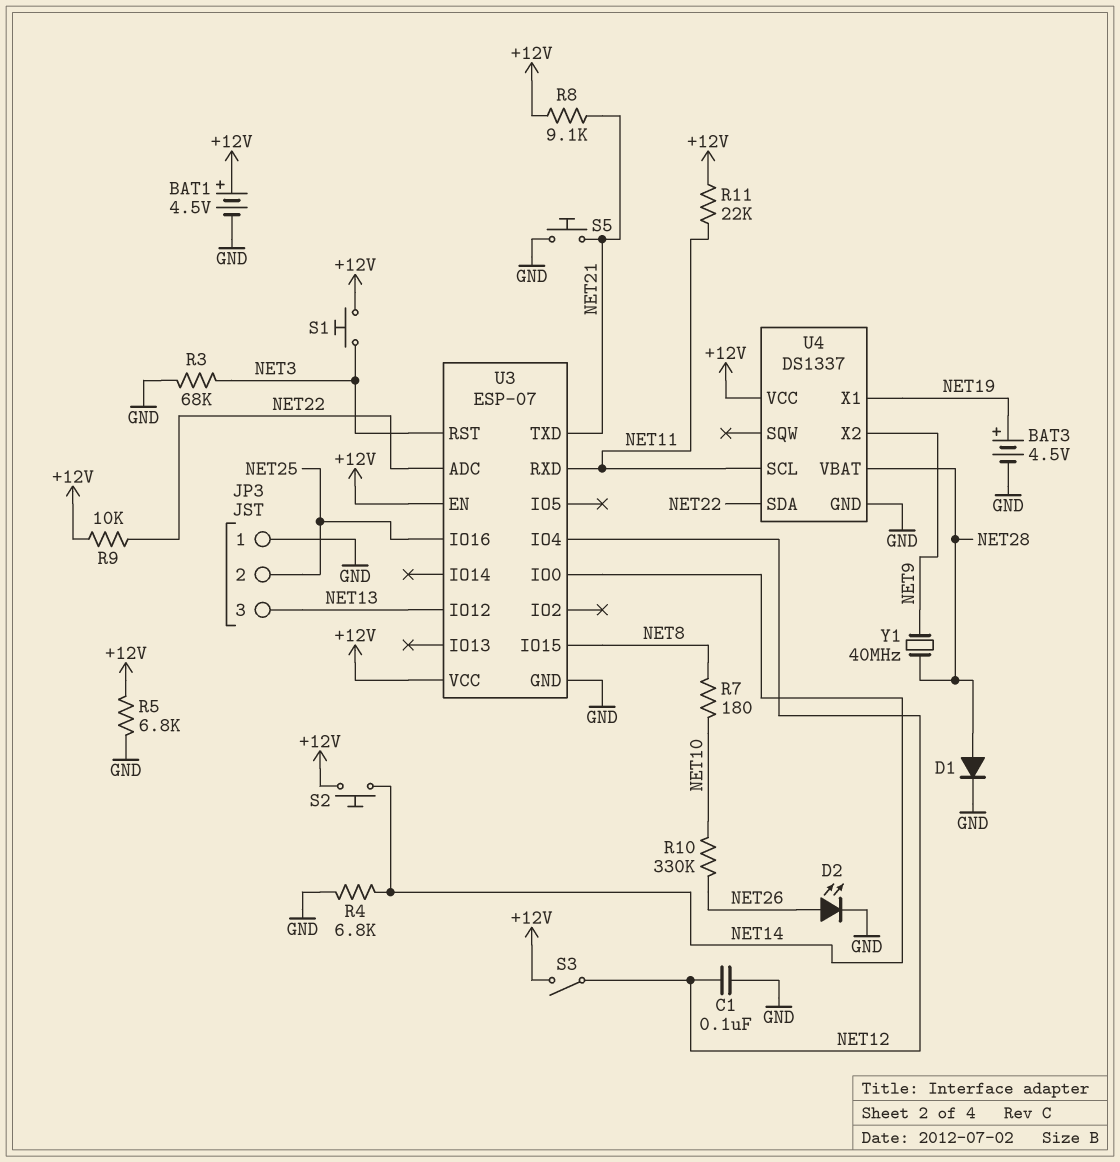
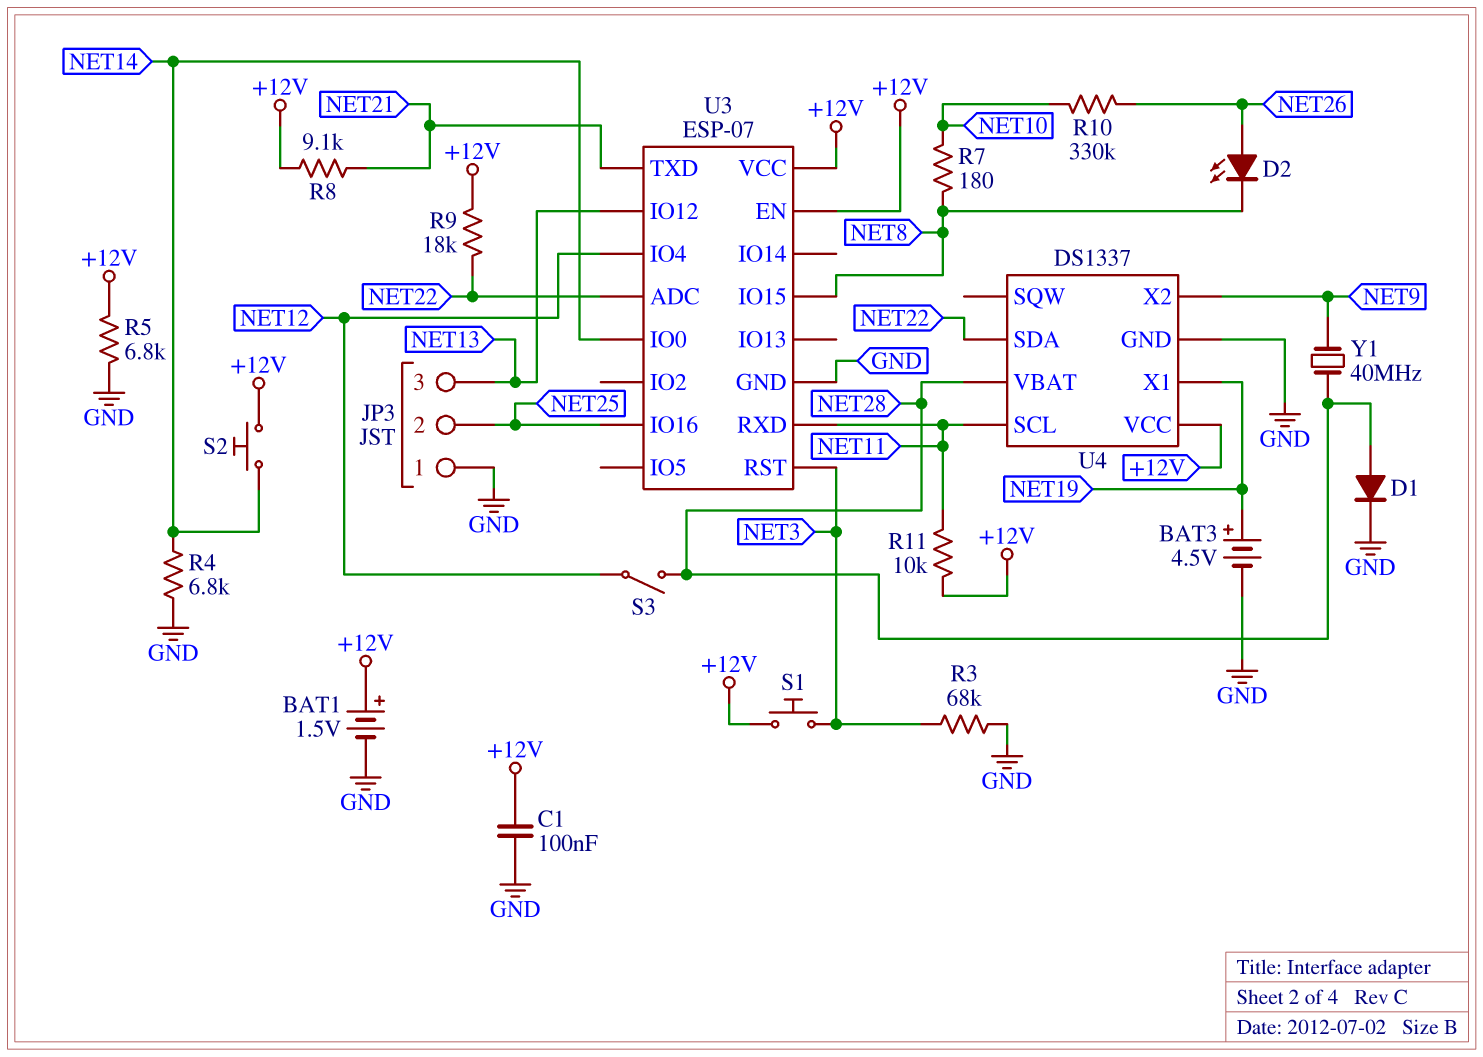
BAT1: 4.5V (plus +12V, minus GND) -> 1.5V (plus +12V, minus GND)
C1: 100nF (GND, NET12) -> 100nF (+12V, GND)
D2: LED (A NET26, K GND) -> LED (A NET26, K NET8)
R9: 10k (+12V, NET22) -> 18k (+12V, NET22)
R11: 22k (+12V, NET11) -> 10k (+12V, NET11)
S3: switch (+12V, NET12) -> switch (NET12, NET28)
S5: button (GND, NET21) -> none

